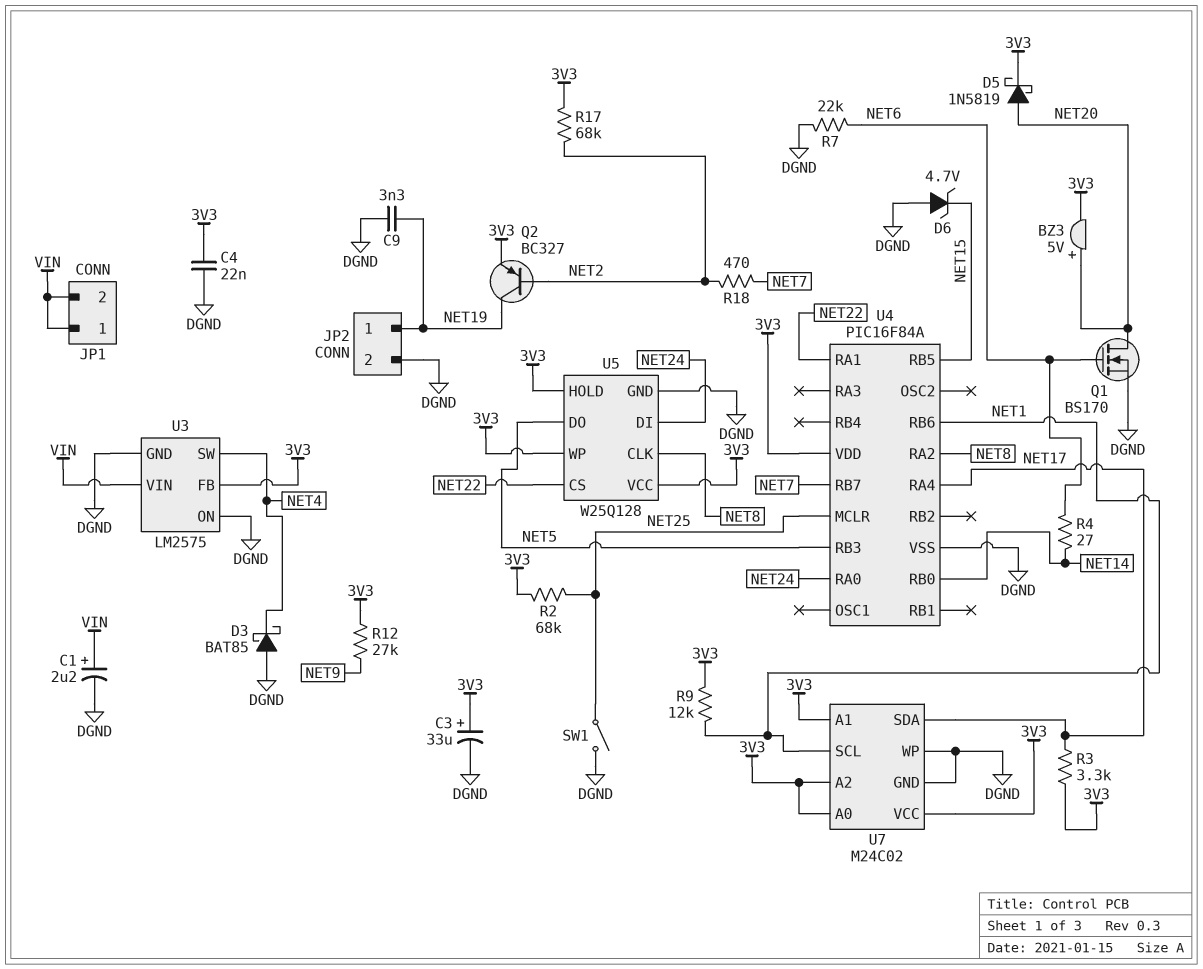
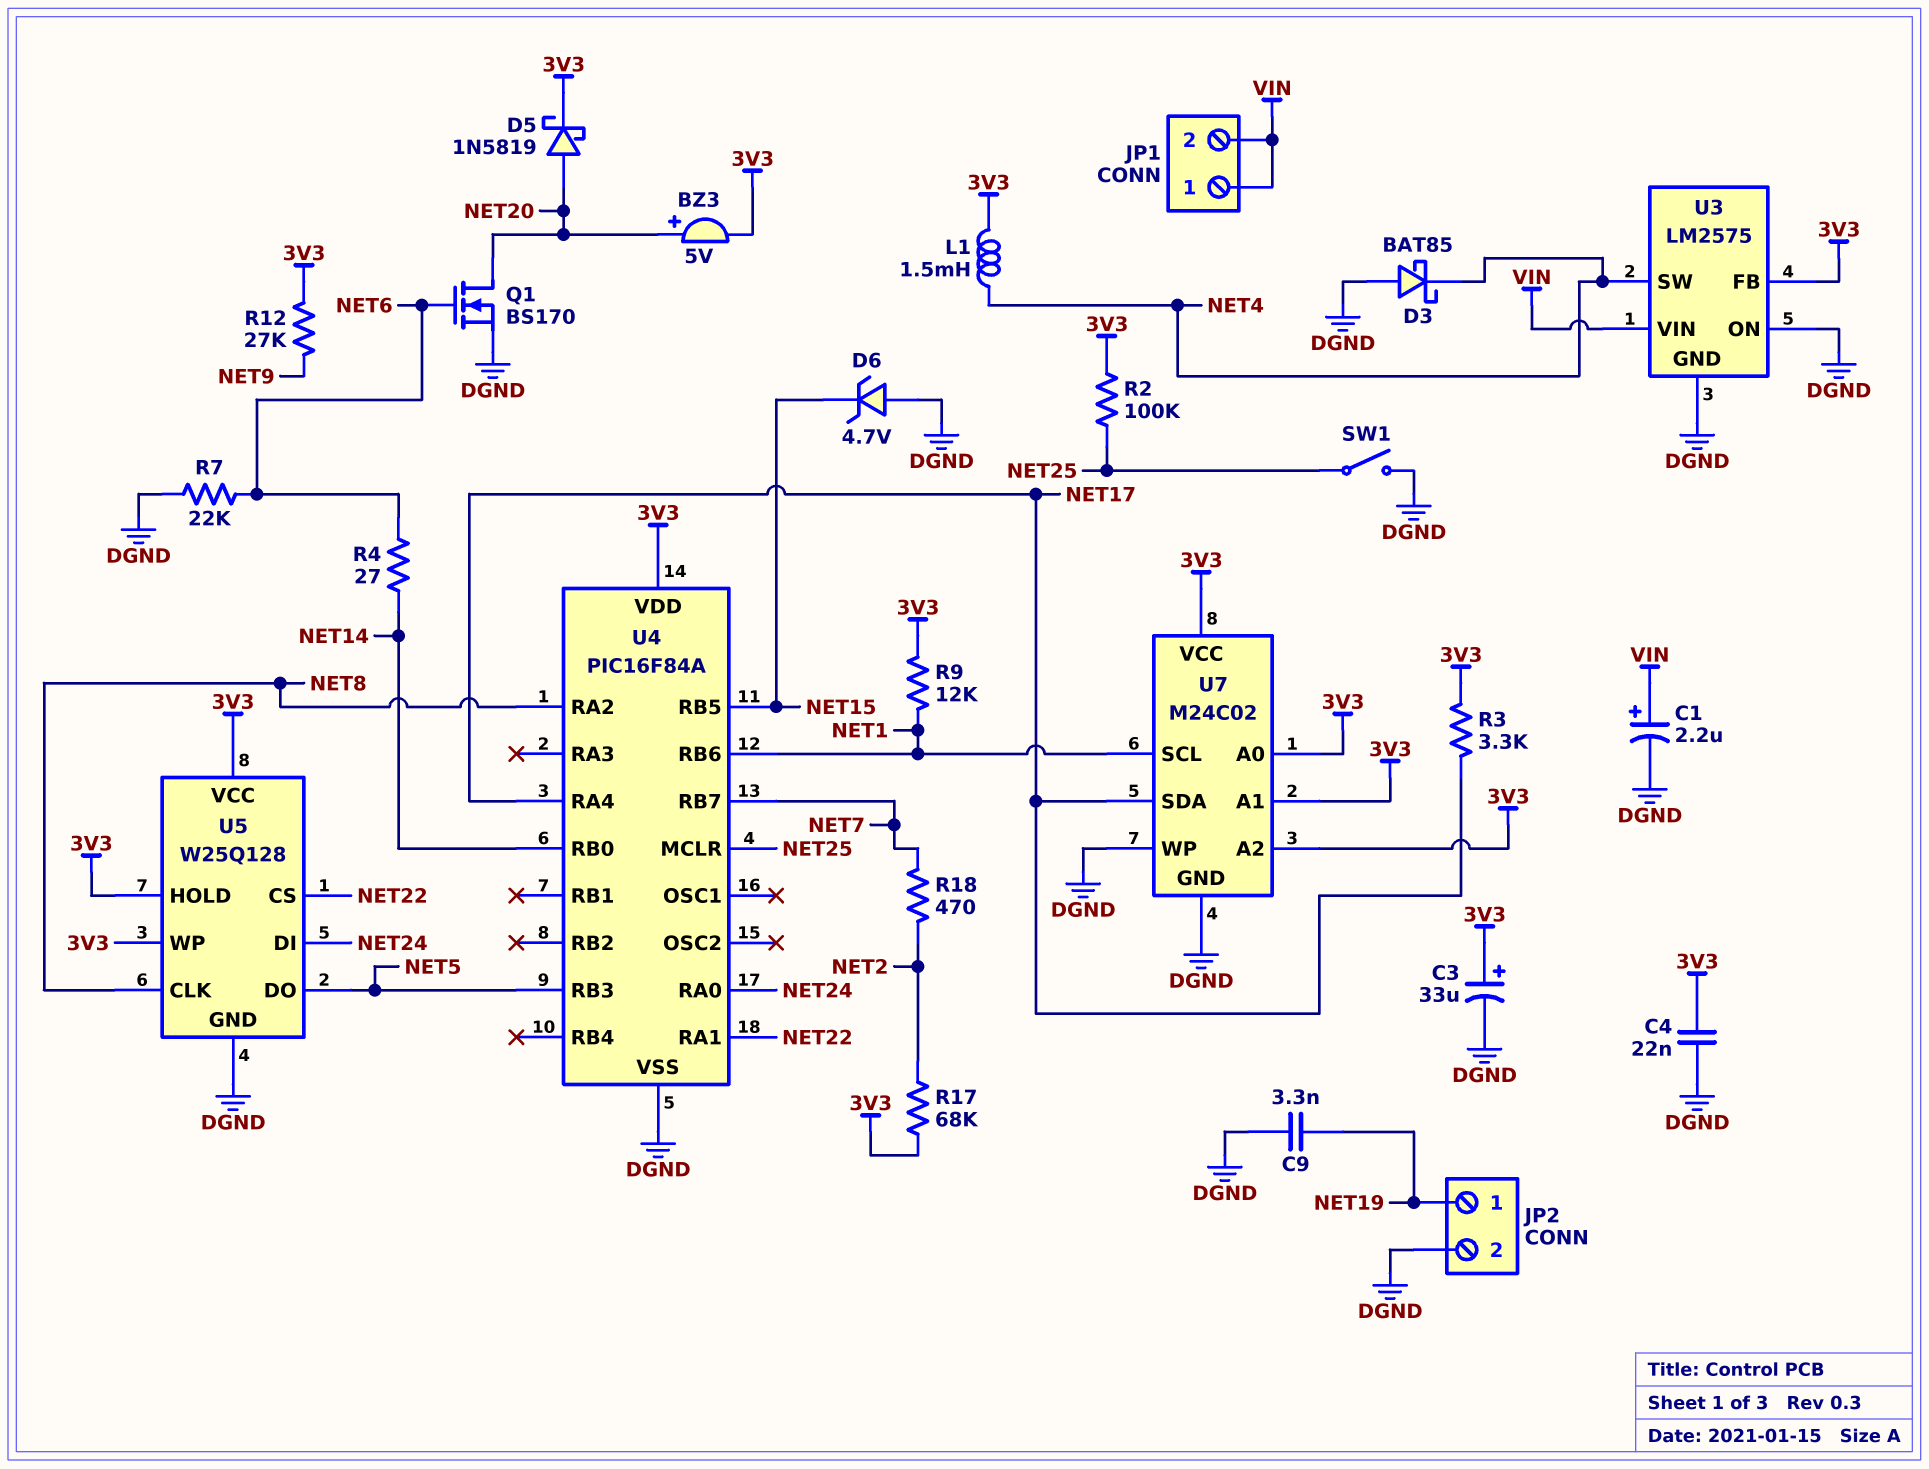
L1: none -> 1.5mH (3V3, NET4)
Q2: PNP BC327 (B NET2, C NET19, E 3V3) -> none
R2: 68k (3V3, NET25) -> 100k (3V3, NET25)

